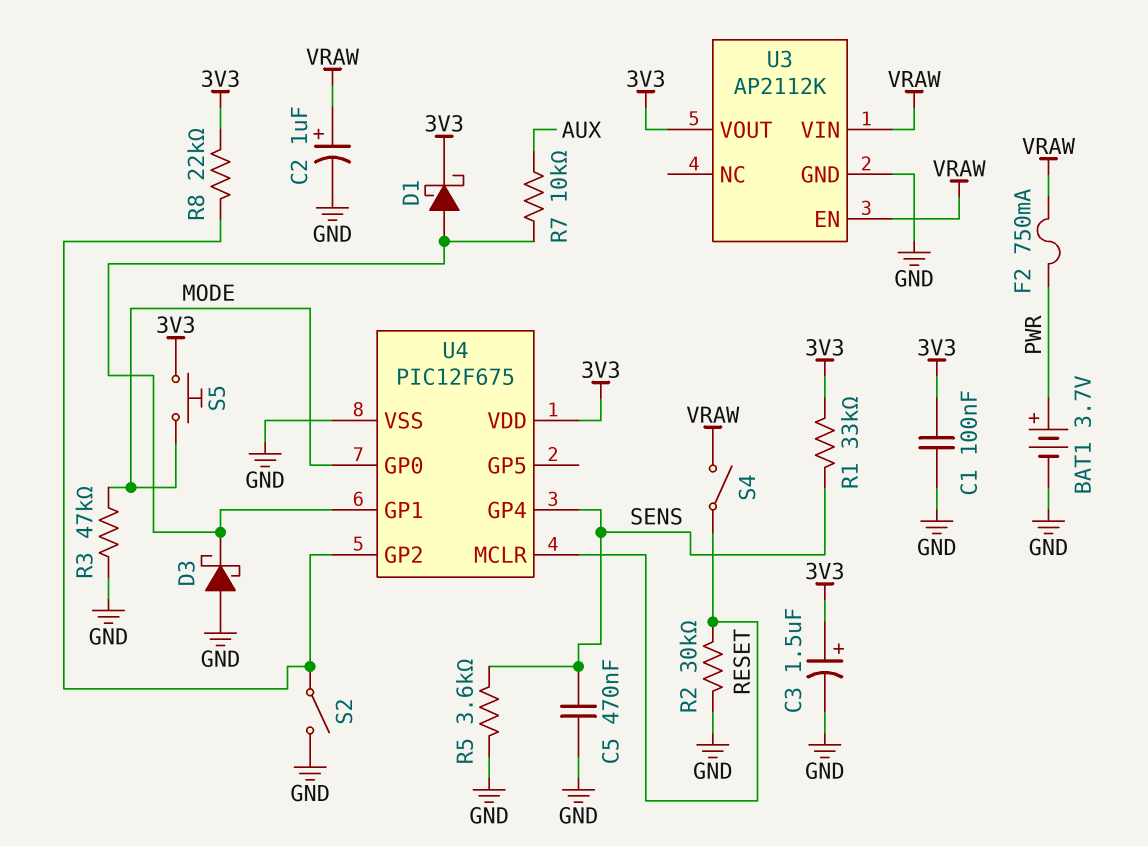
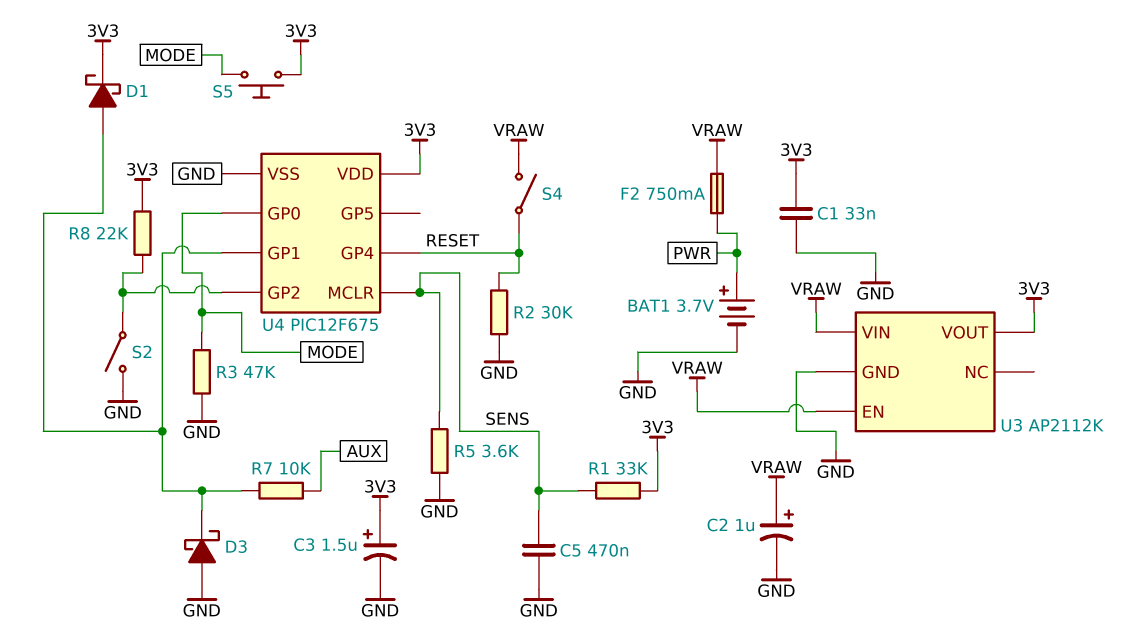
C1: 100nF (3V3, GND) -> 33nF (3V3, GND)
U4 pin GP4: SENS -> RESET
U4 pin MCLR: RESET -> SENS

